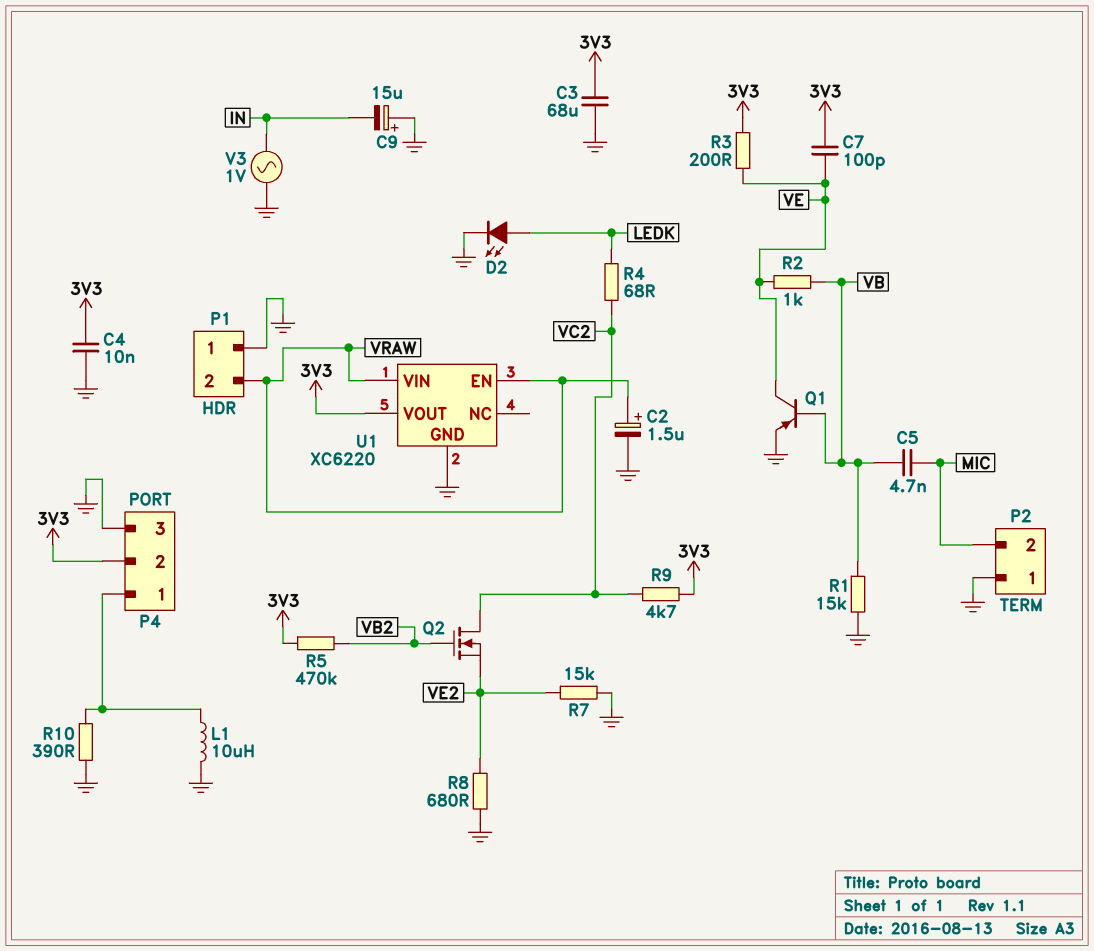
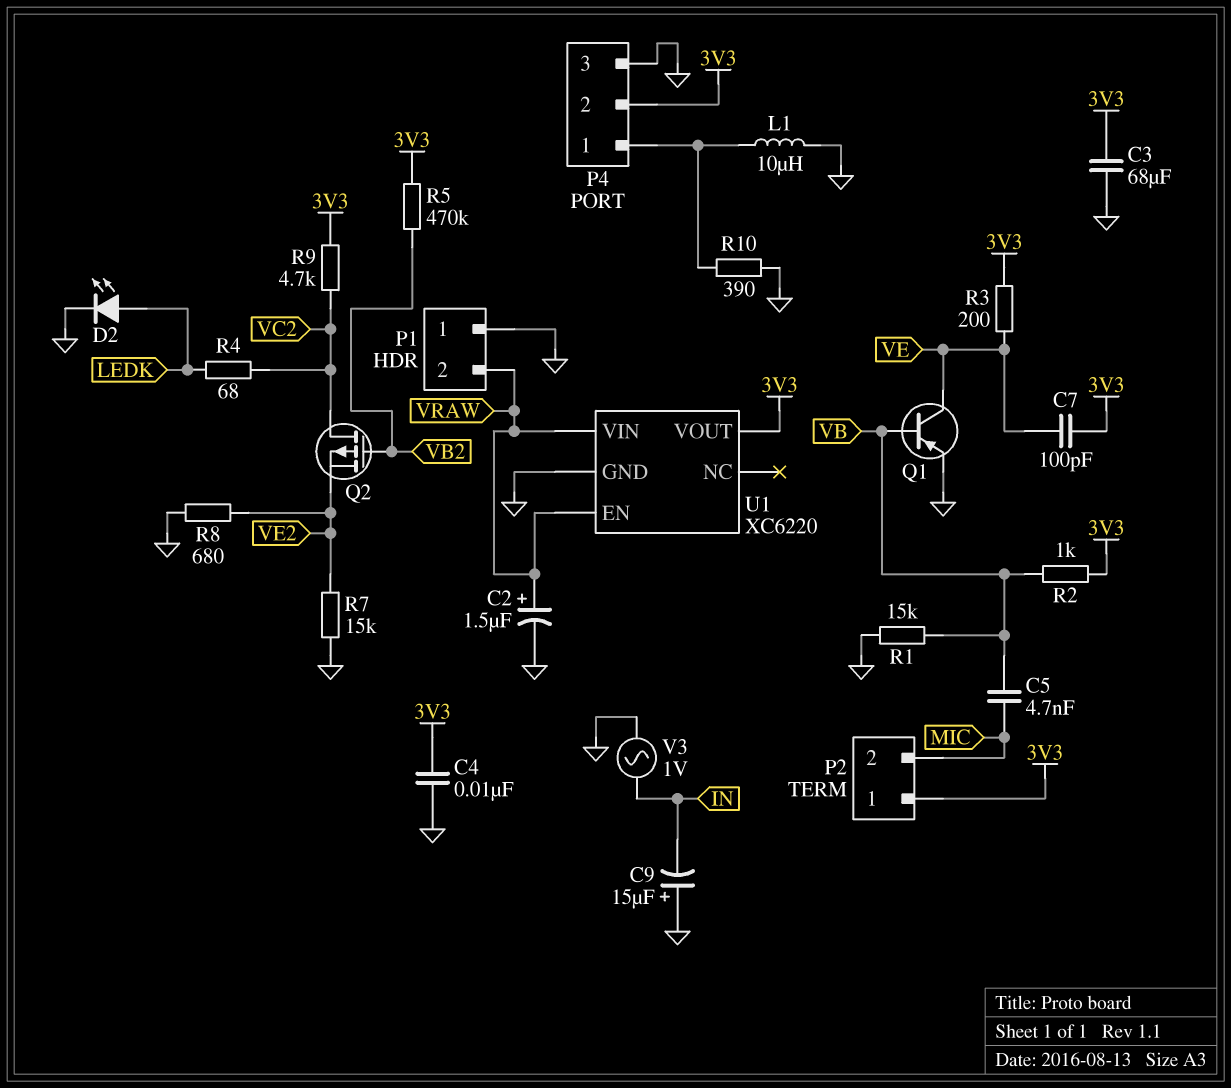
P2 pin 1: GND -> 3V3
Q2: NMOS (G VB2, D VC2, S VE2) -> PMOS (G VB2, D VC2, S VE2)
R2: 1k (VB, VE) -> 1k (3V3, VB)

